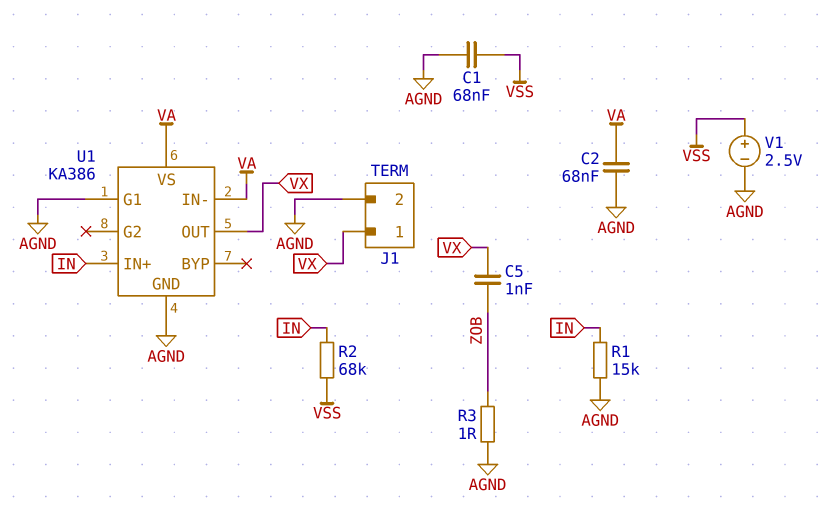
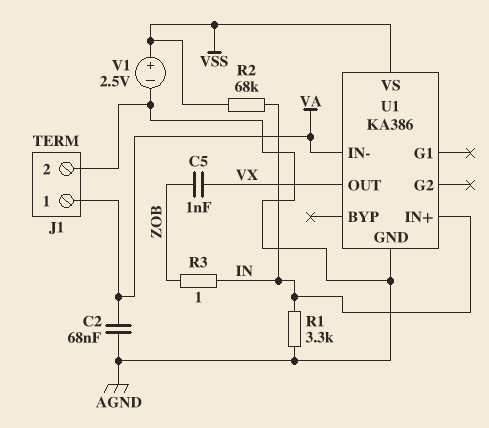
C1: 68nF (AGND, VSS) -> none
J1 pin 1: VX -> VA
R1: 15k (AGND, IN) -> 3.3k (AGND, IN)
R3: 1 (AGND, ZOB) -> 1 (IN, ZOB)
U1 pin G1: AGND -> none
U1 pin VS: VA -> VSS

